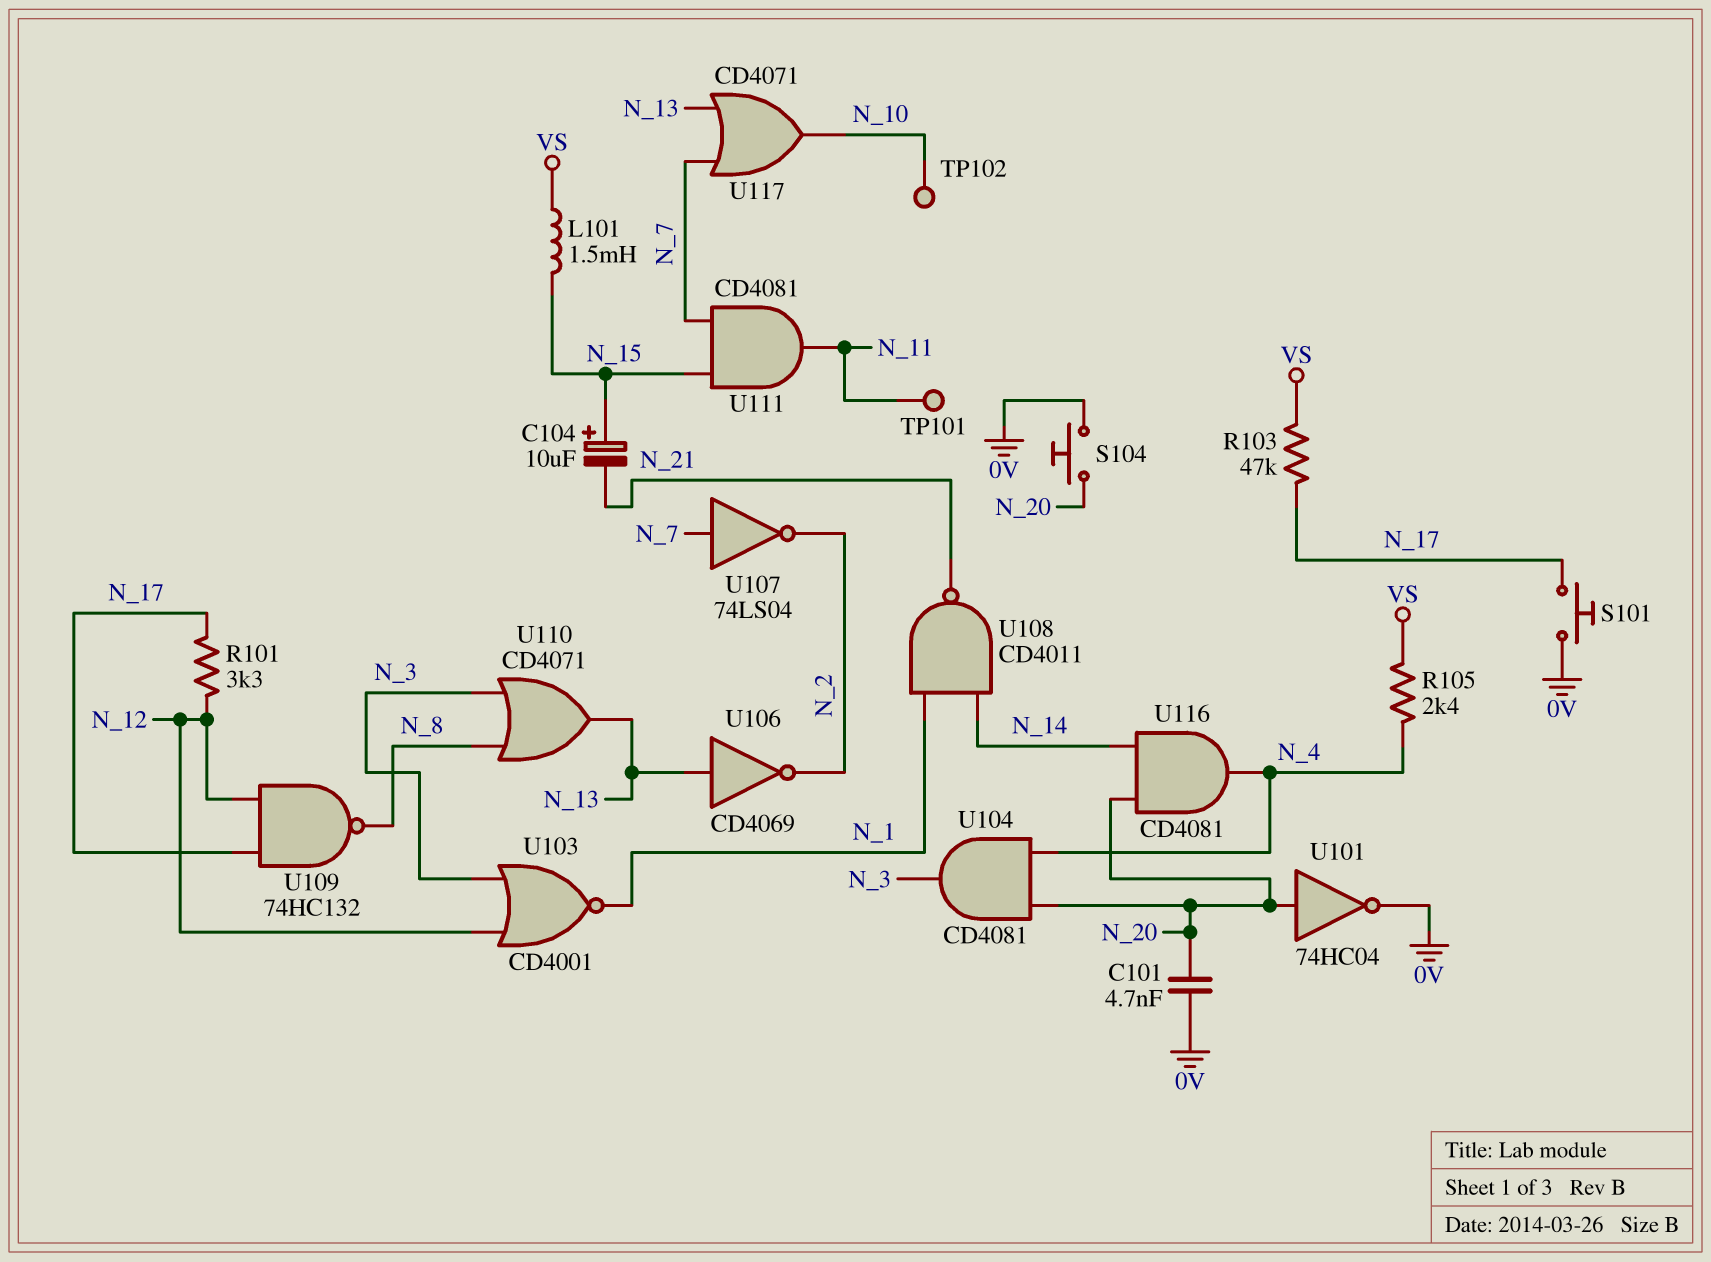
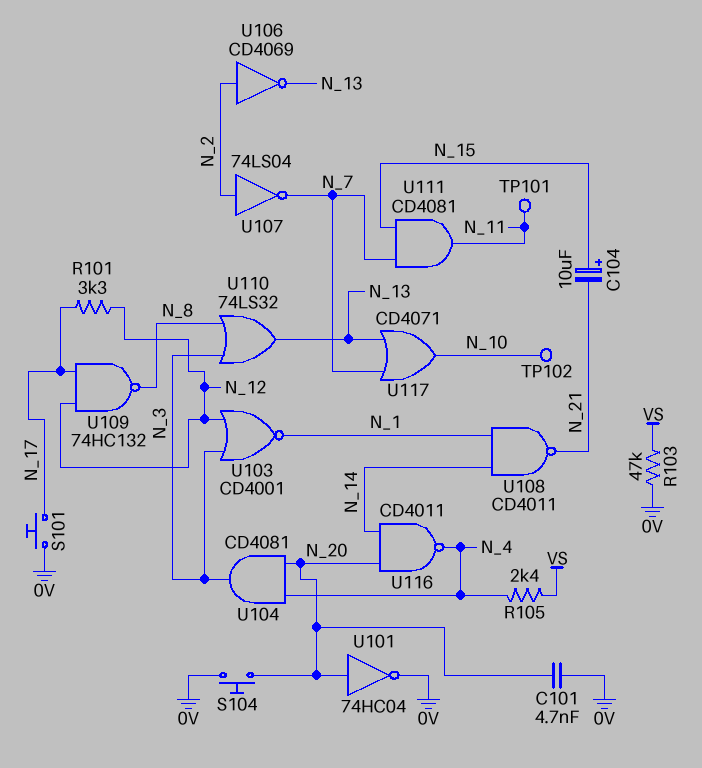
L101: 1.5mH (N_15, VS) -> none
R103: 47k (N_17, VS) -> 47k (0V, VS)
U106: NOT CD4069 (in N_13, out N_2) -> NOT CD4069 (in N_2, out N_13)
U107: NOT 74LS04 (in N_7, out N_2) -> NOT 74LS04 (in N_2, out N_7)
U110: OR CD4071 (in N_3, in N_8, out N_13) -> OR 74LS32 (in N_3, in N_8, out N_13)
U116: AND CD4081 (in N_14, in N_20, out N_4) -> NAND CD4011 (in N_14, in N_20, out N_4)

